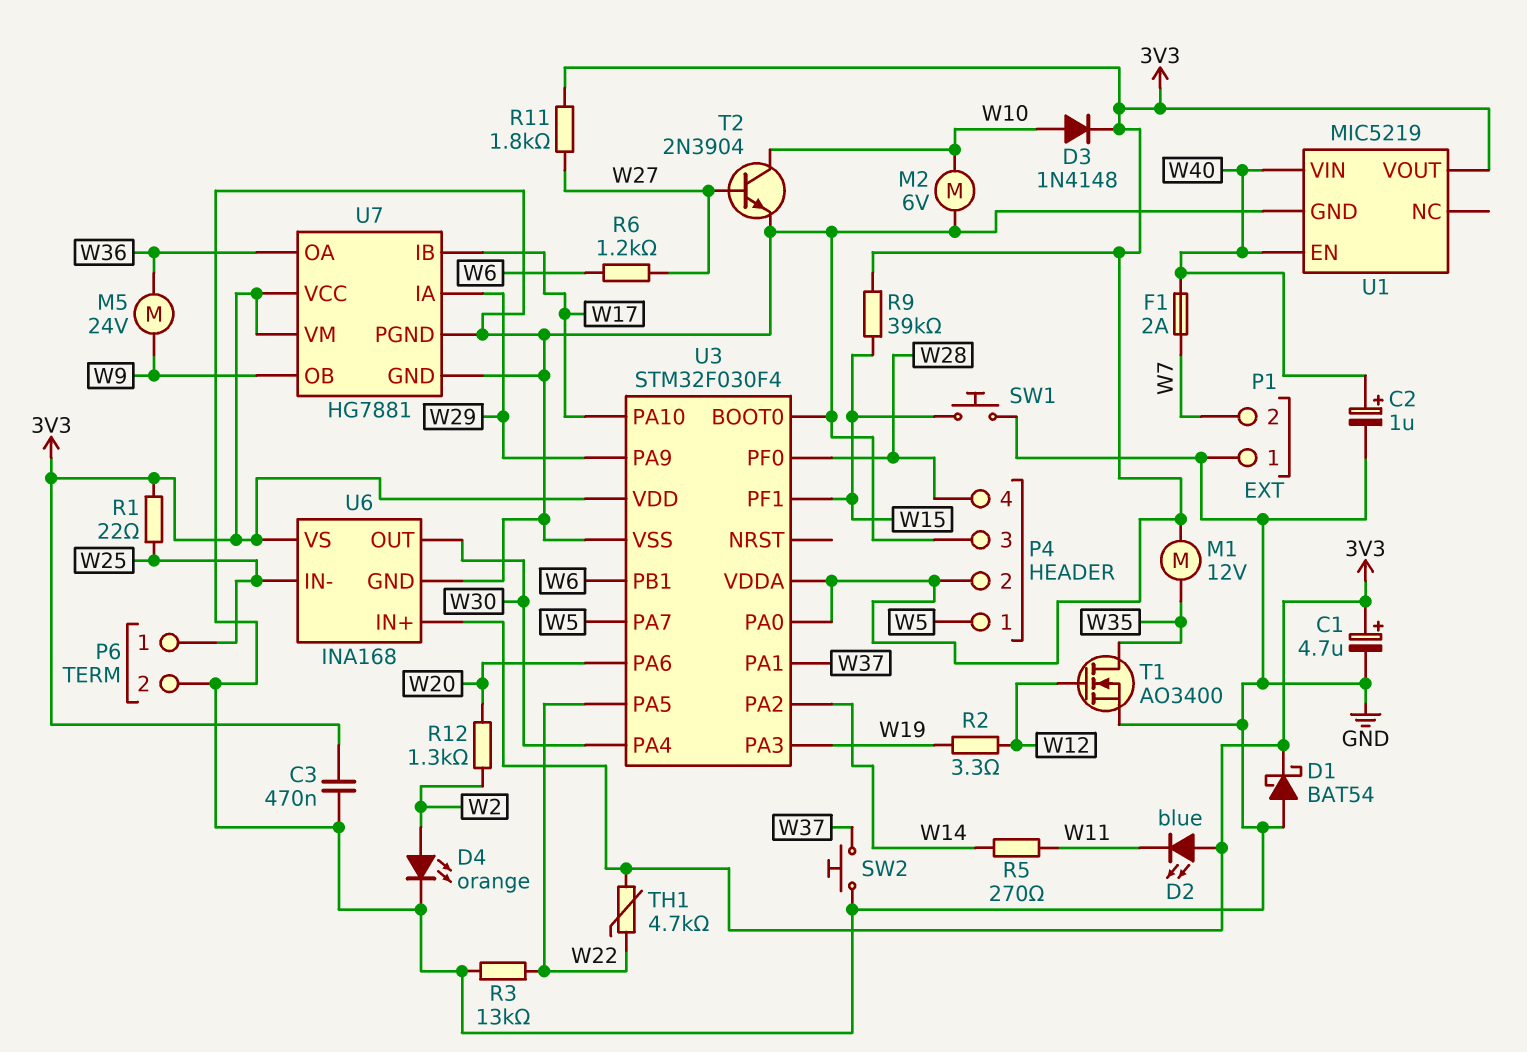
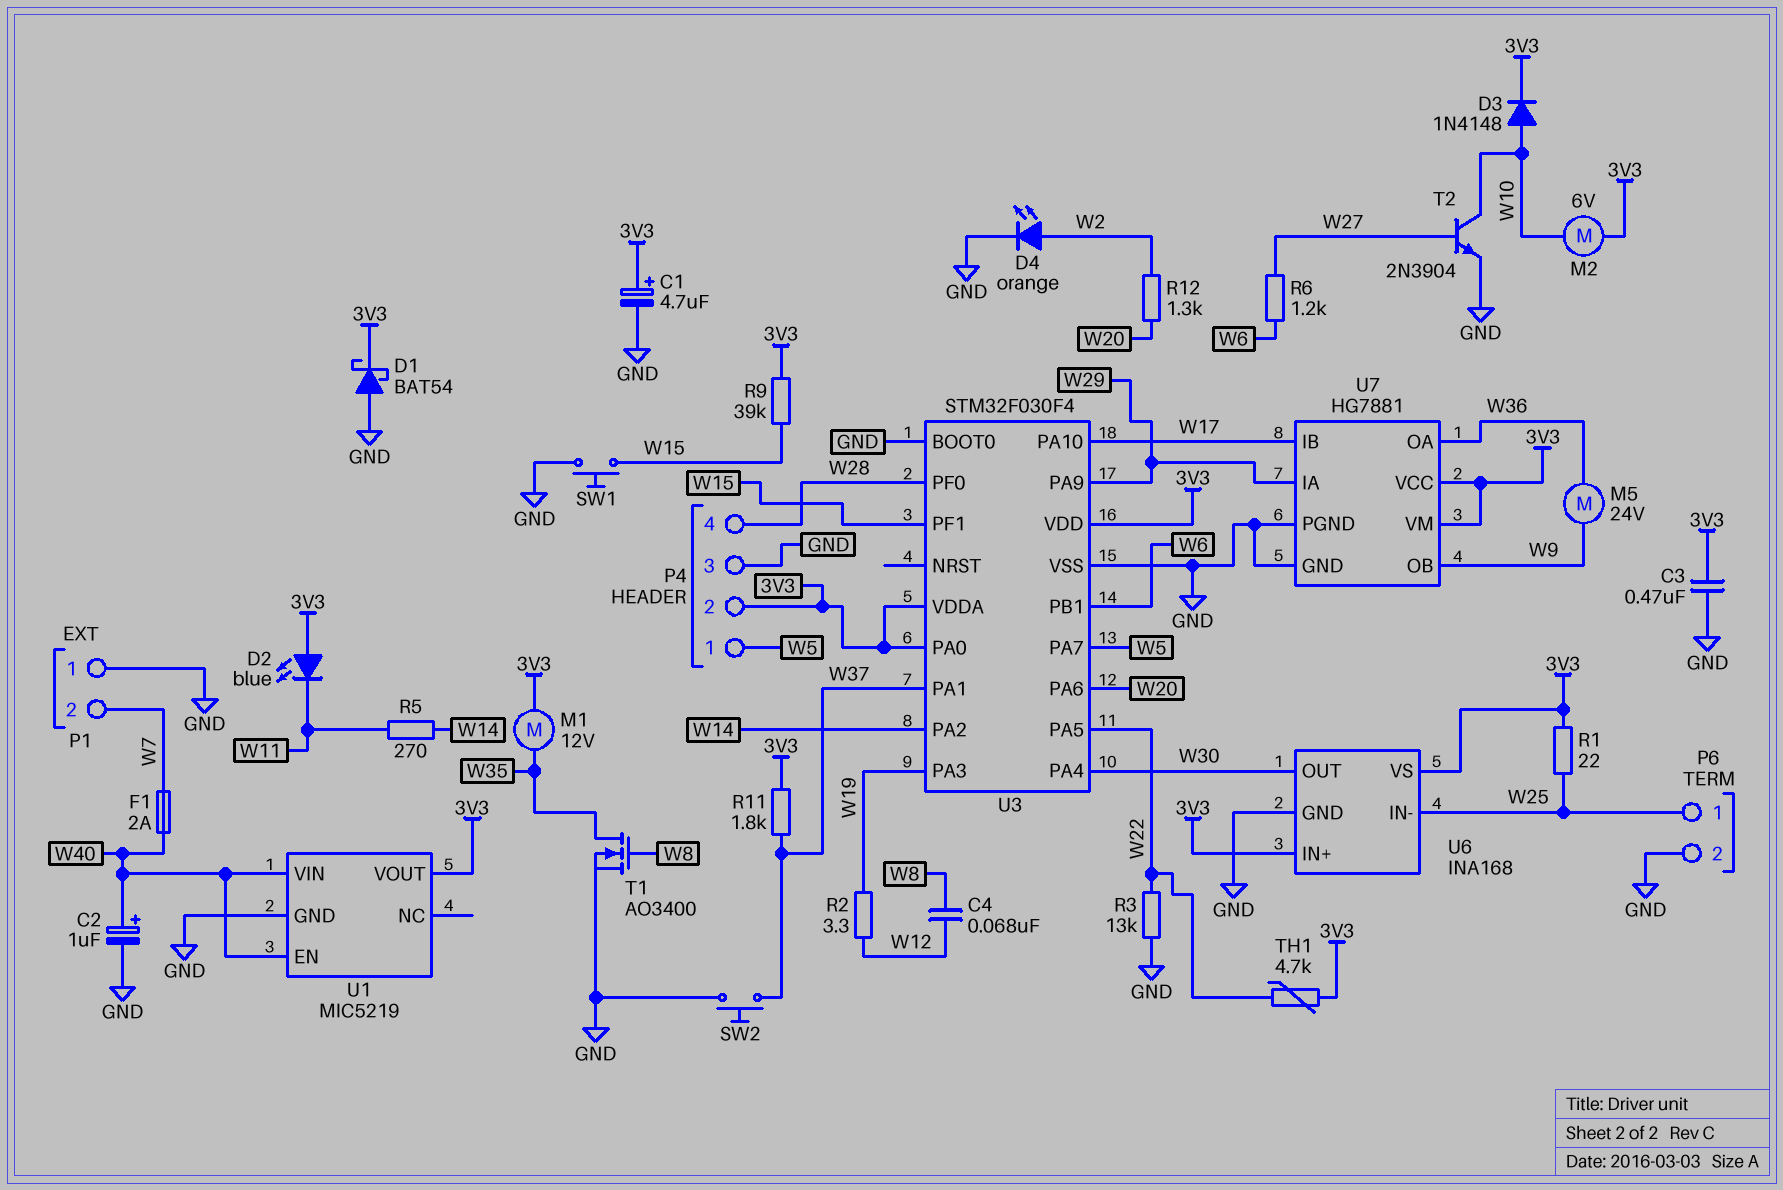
C4: none -> 68nF (W8, W12)
M2: motor 6V (GND, W10) -> motor 6V (3V3, W10)
R11: 1.8k (3V3, W27) -> 1.8k (3V3, W37)
T1: NMOS AO3400 (G W12, D W35, S GND) -> NMOS AO3400 (G W8, D W35, S GND)

